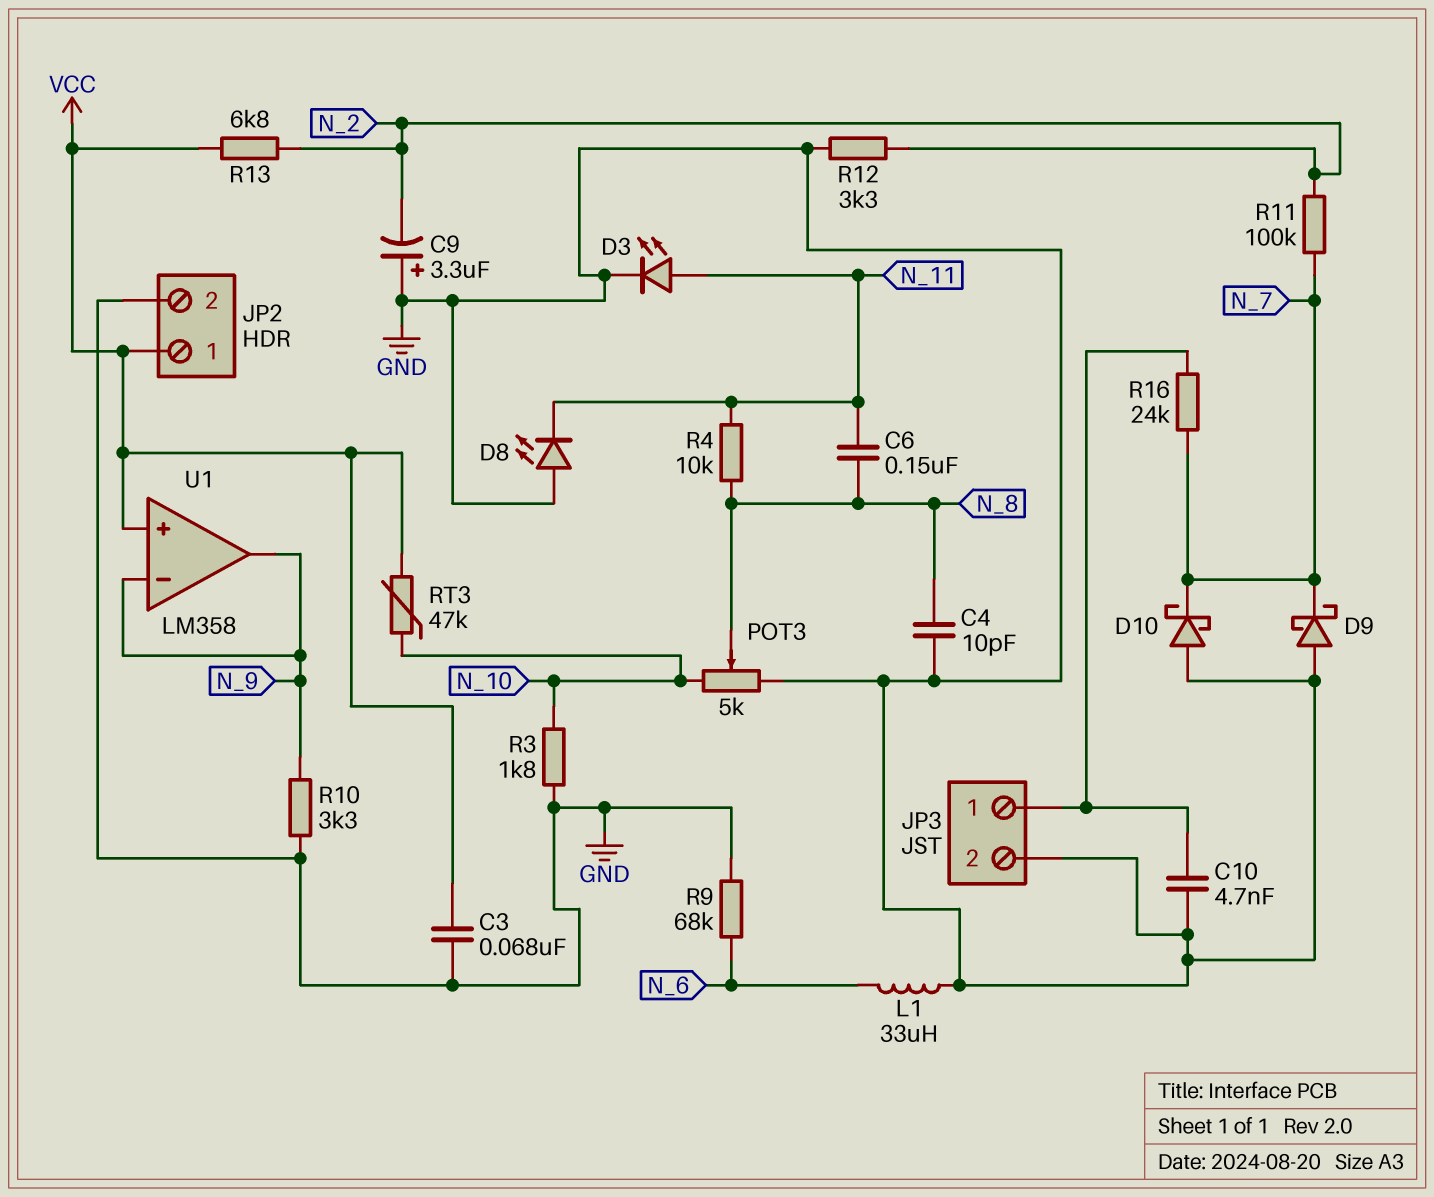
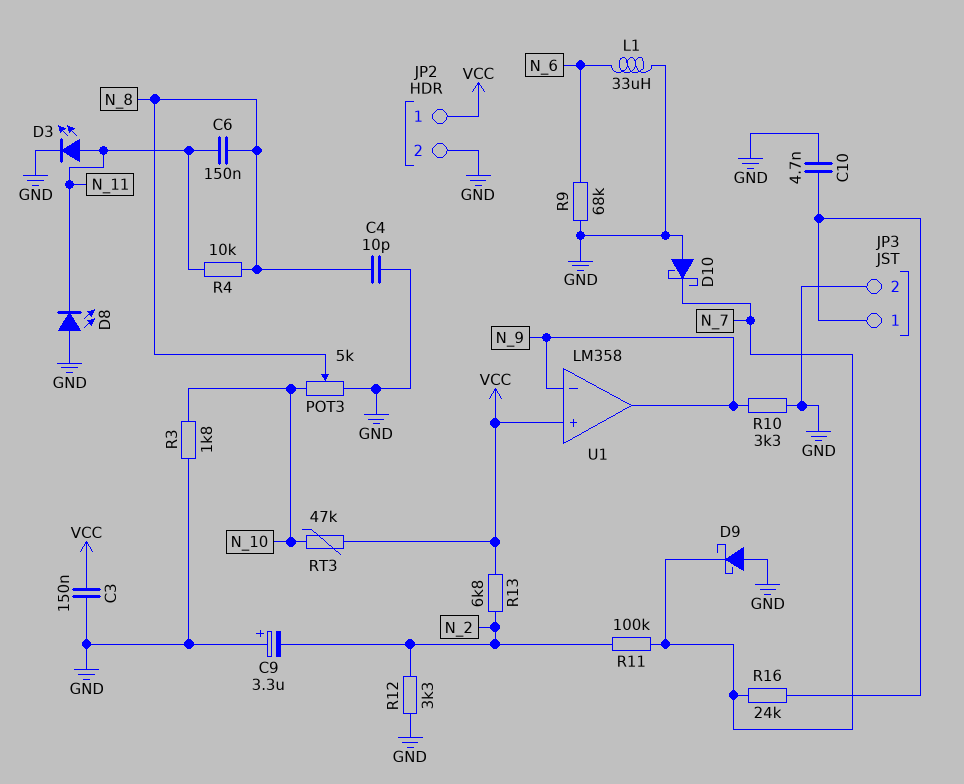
C3: 68nF (GND, VCC) -> 150nF (GND, VCC)

